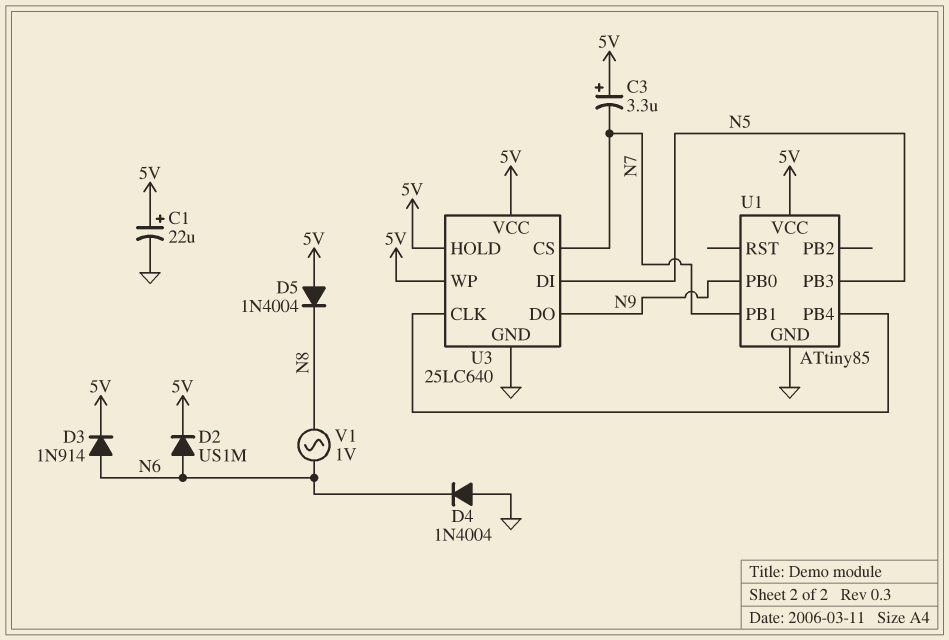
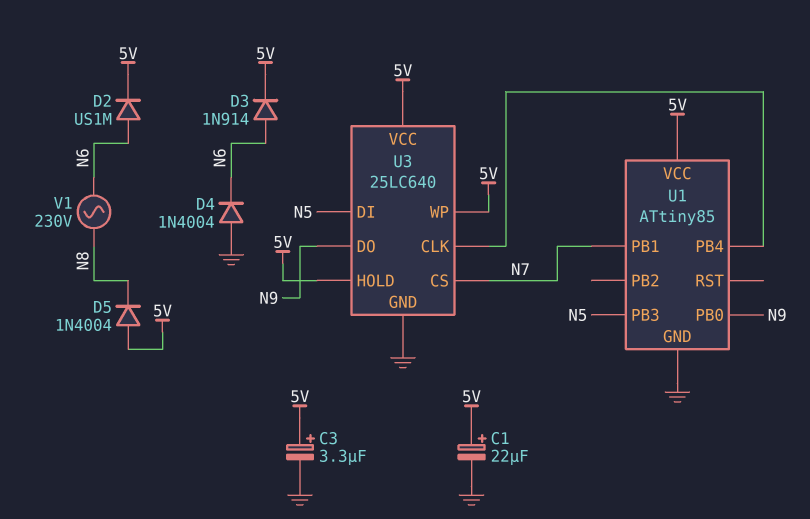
C3: 3.3uF (plus 5V, minus N7) -> 3.3uF (plus 5V, minus GND)
V1: AC 1V (N6, N8) -> AC 230V (N6, N8)

